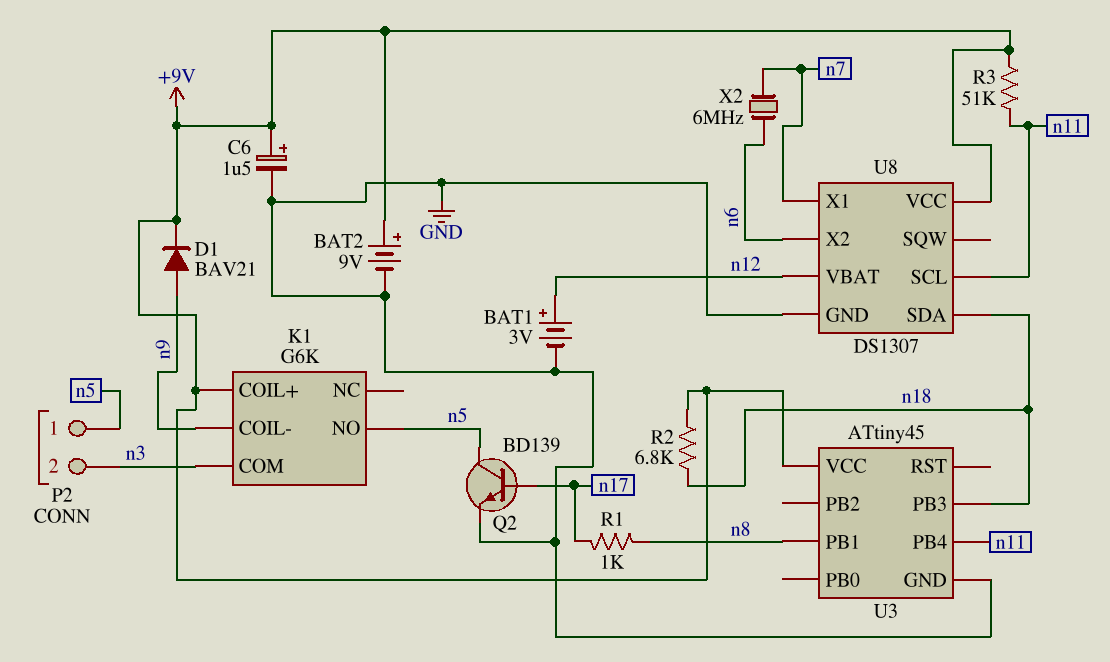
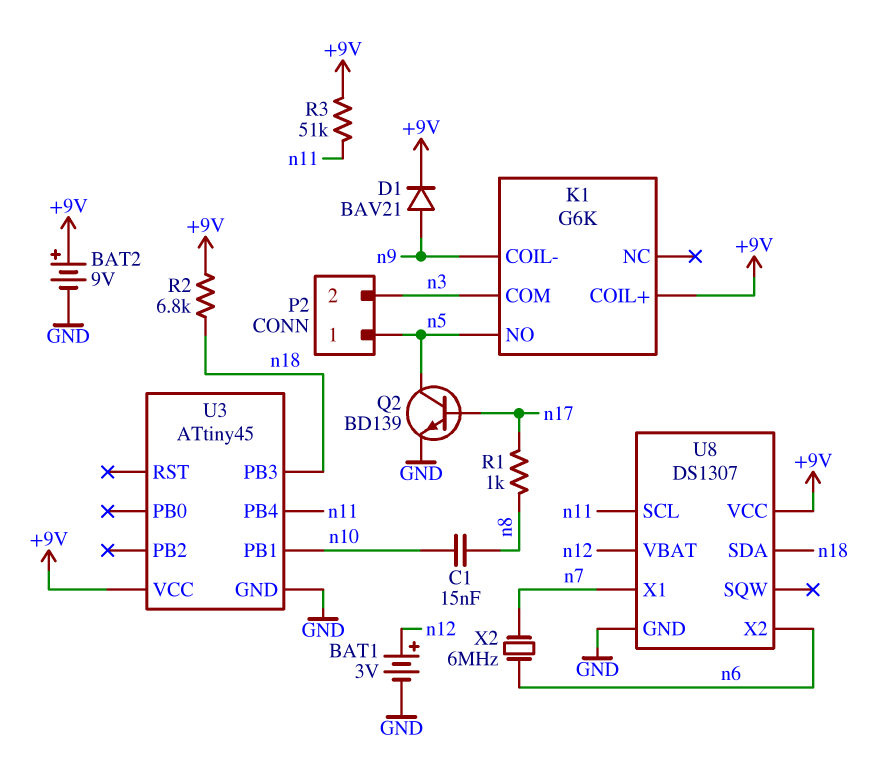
C1: none -> 15nF (n8, n10)
C6: 1.5uF (plus +9V, minus GND) -> none
U3 pin PB1: n8 -> n10

